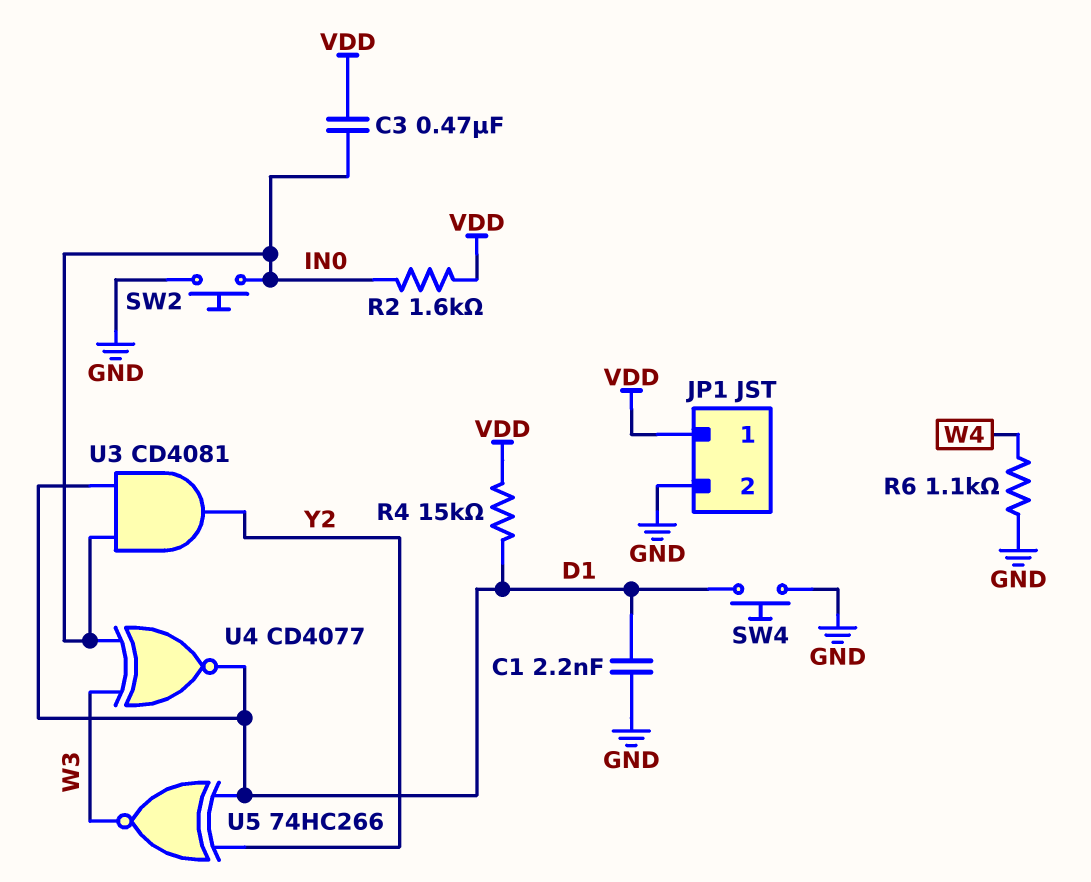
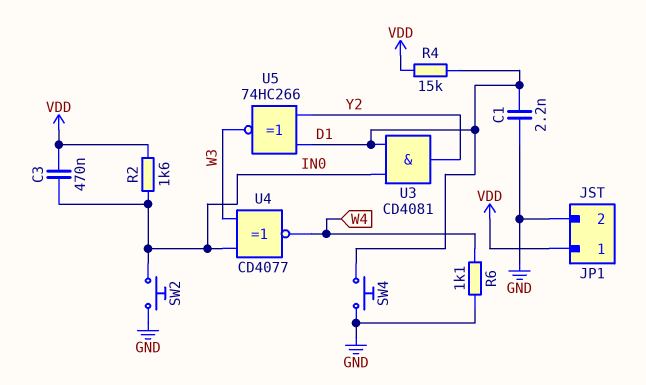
U4: XNOR CD4077 (in IN0, in W3, out D1) -> XNOR CD4077 (in IN0, in W3, out W4)

